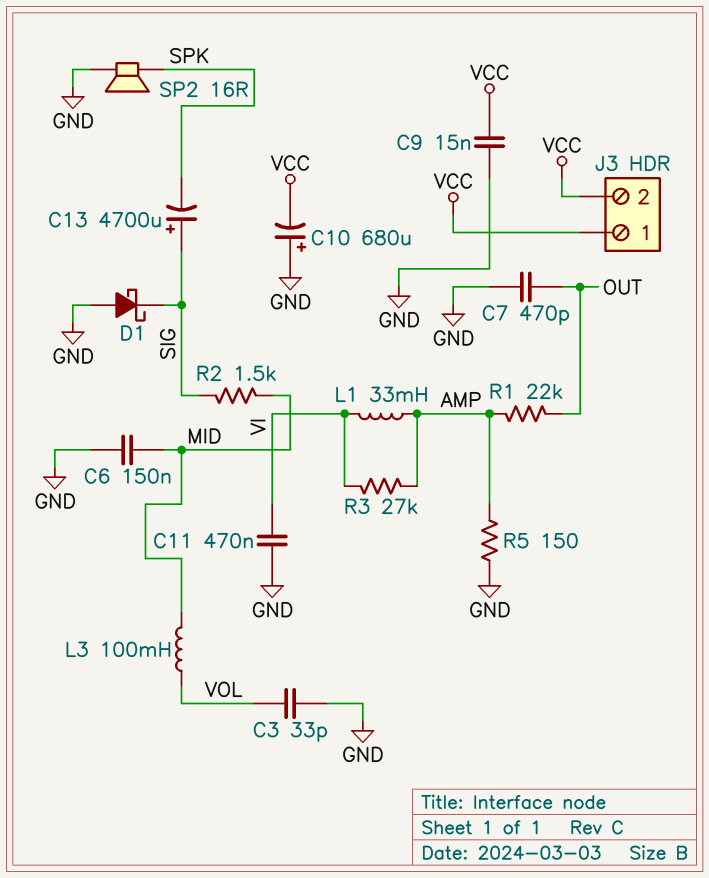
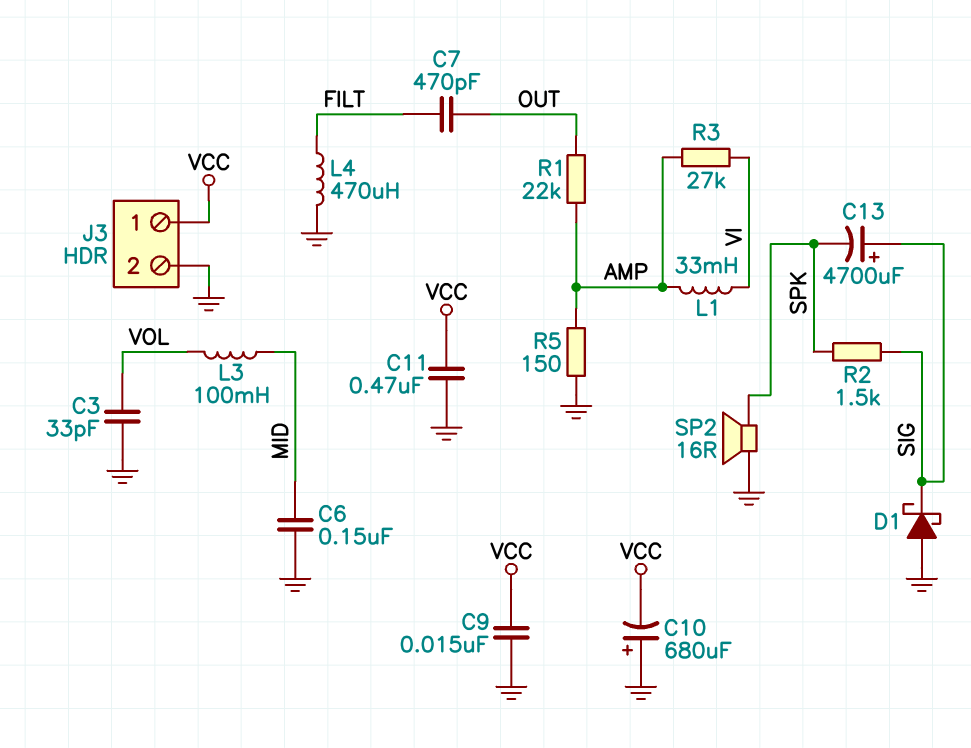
C7: 470pF (GND, OUT) -> 470pF (FILT, OUT)
C11: 470nF (GND, VI) -> 470nF (GND, VCC)
J3 pin 2: VCC -> GND
L4: none -> 470uH (FILT, GND)
R2: 1.5k (MID, SIG) -> 1.5k (SIG, SPK)

